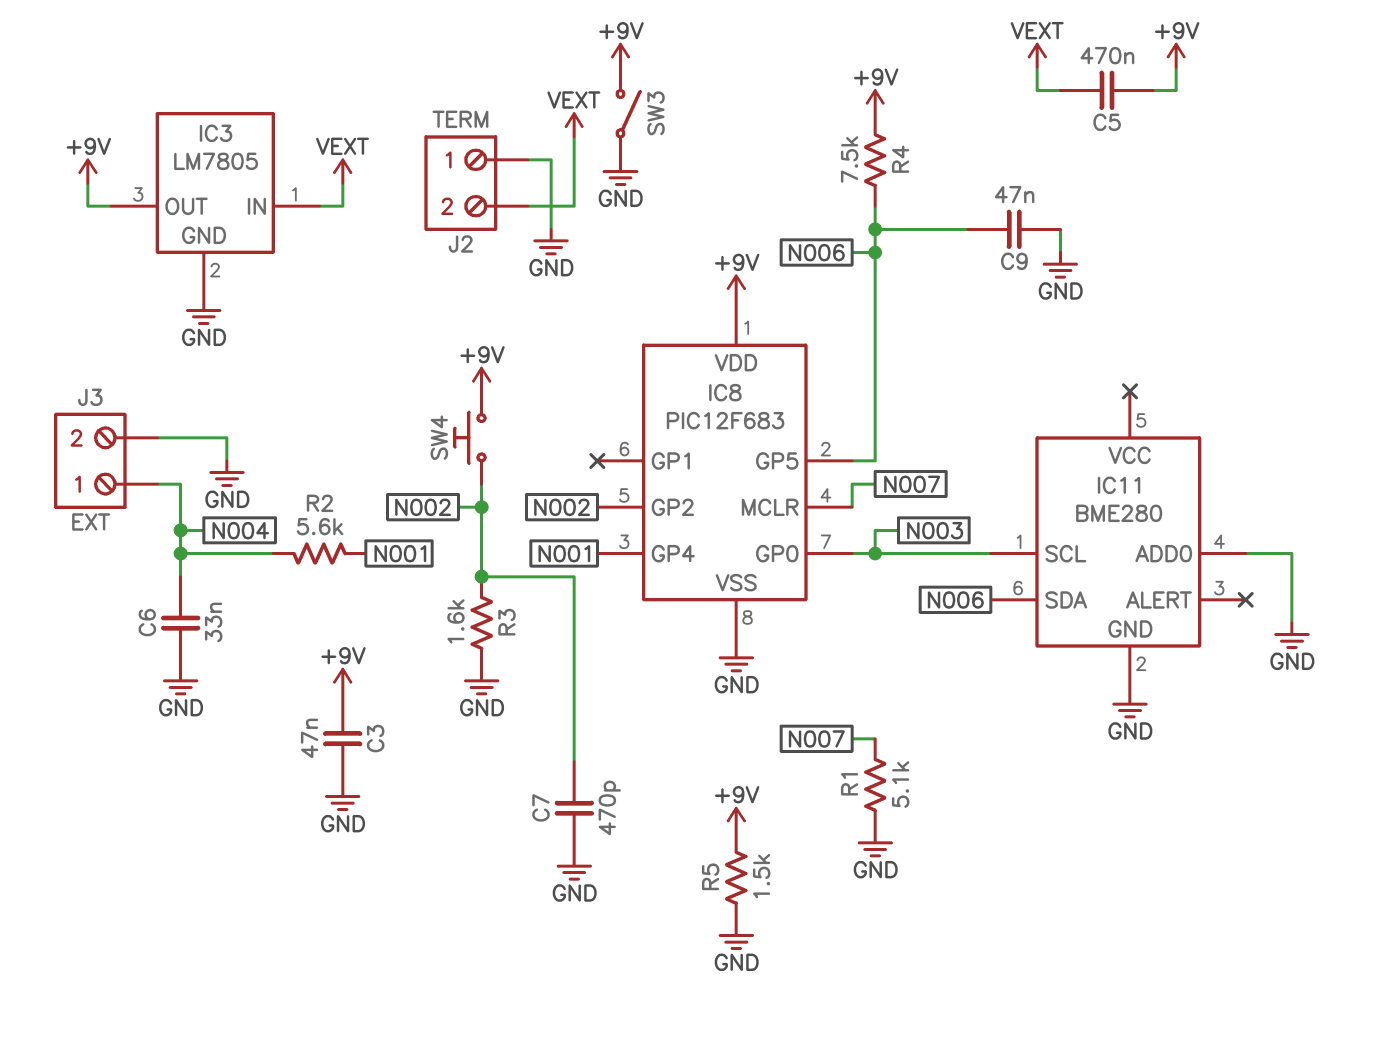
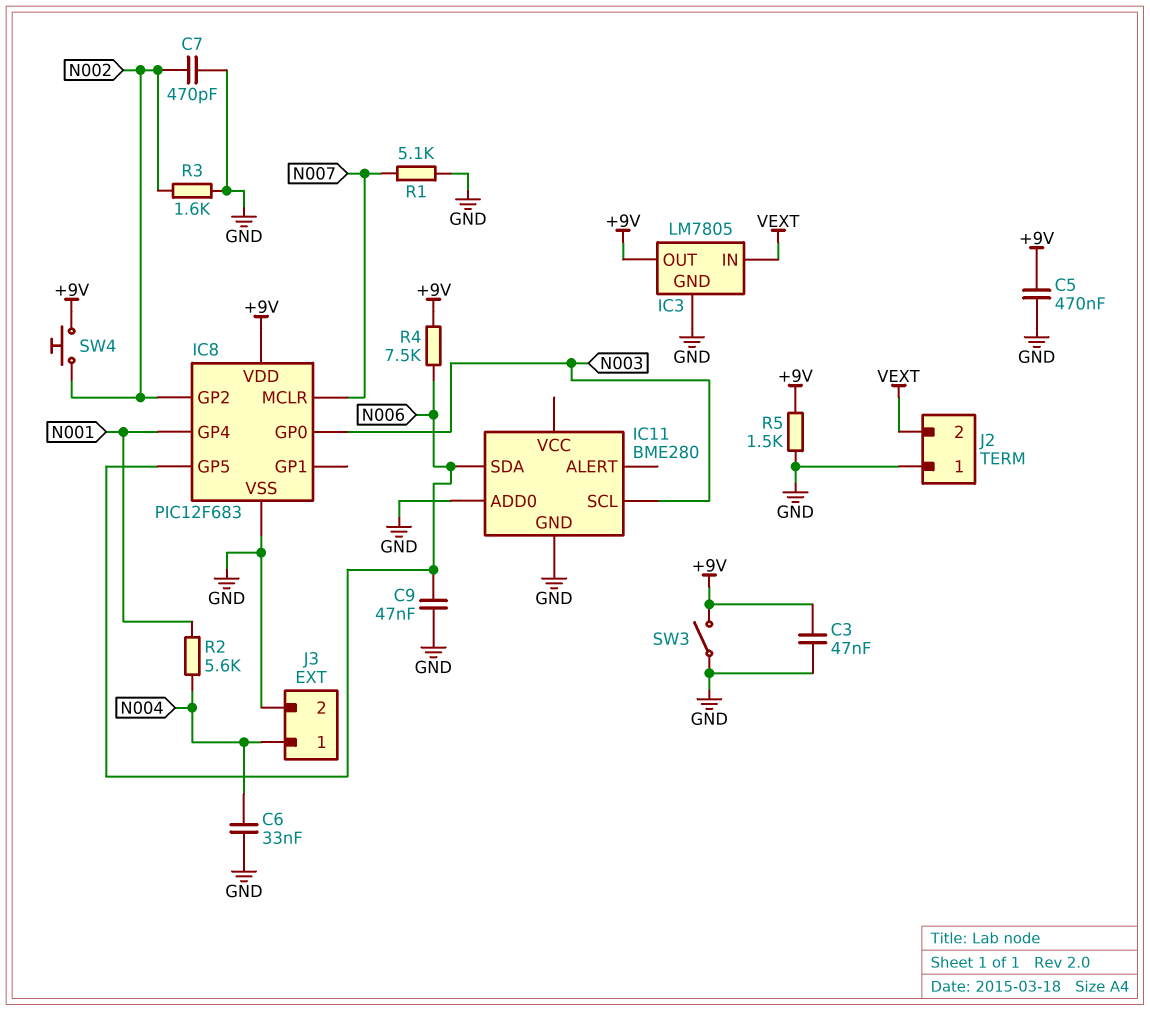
C5: 470nF (+9V, VEXT) -> 470nF (+9V, GND)

